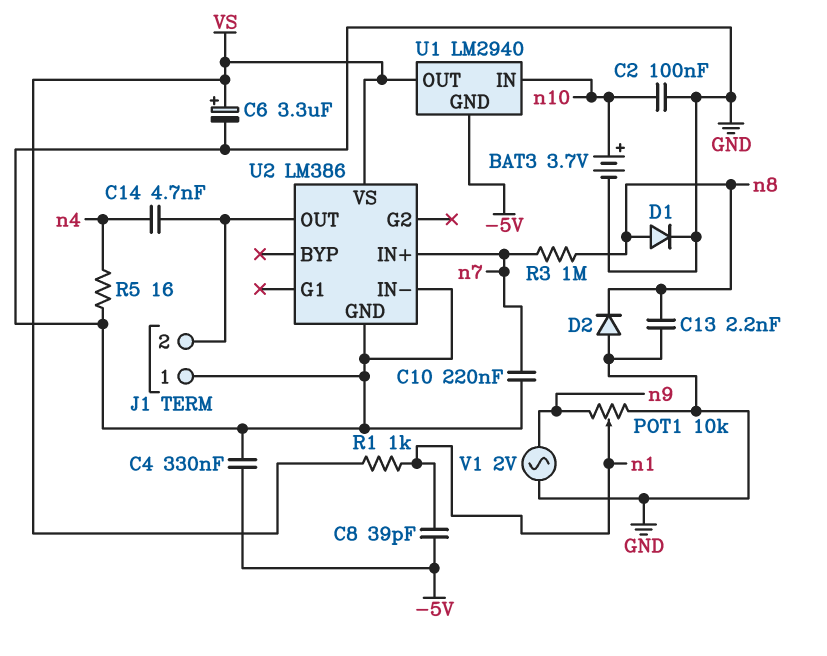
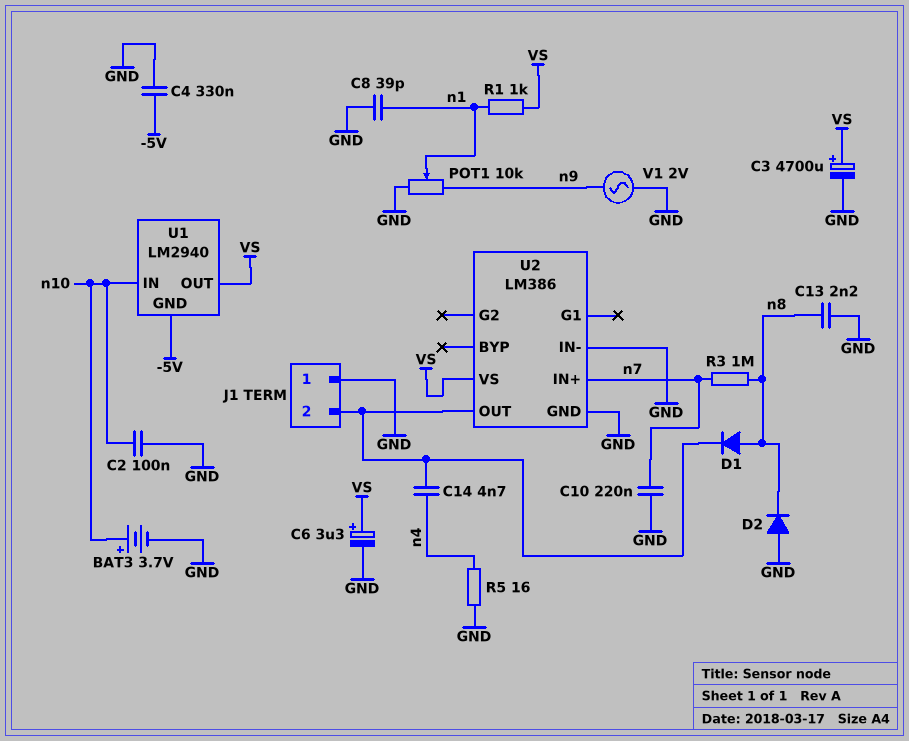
C3: none -> 4700uF (plus VS, minus GND)
C8: 39pF (-5V, n1) -> 39pF (GND, n1)
D1: diode (A n8, K GND) -> diode (A n8, K J1/2)

